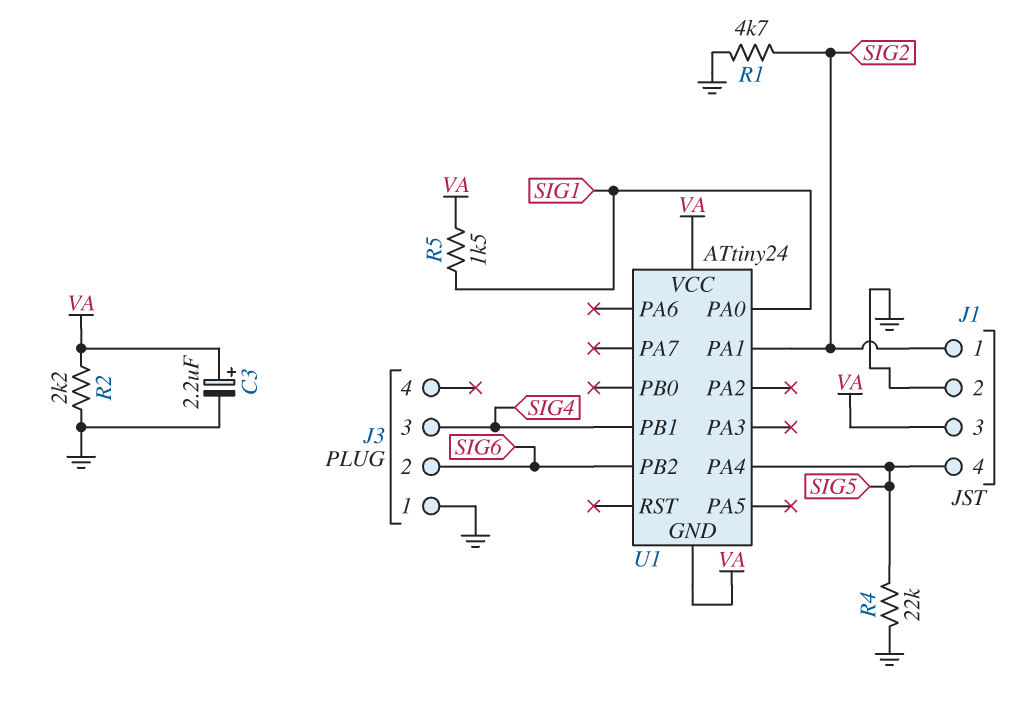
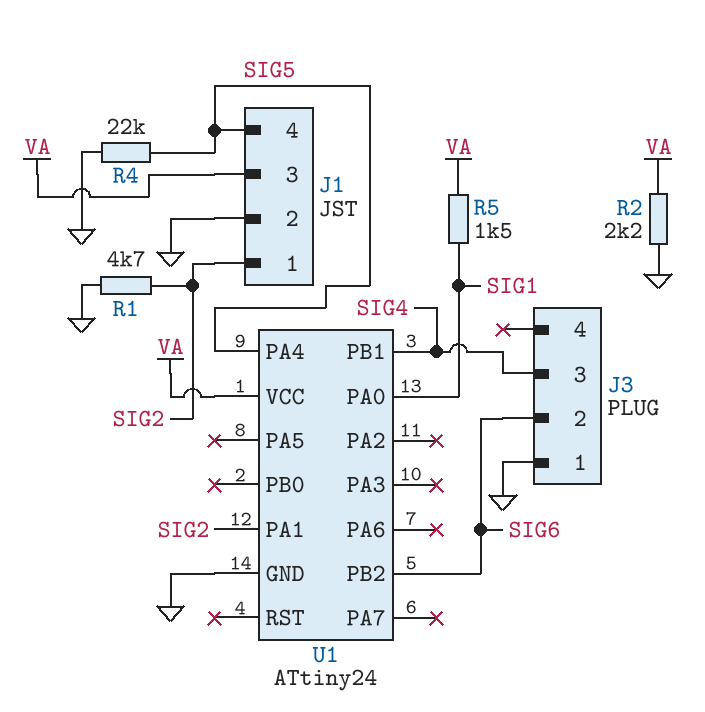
C3: 2.2uF (plus VA, minus GND) -> none
U1 pin GND: VA -> GND

